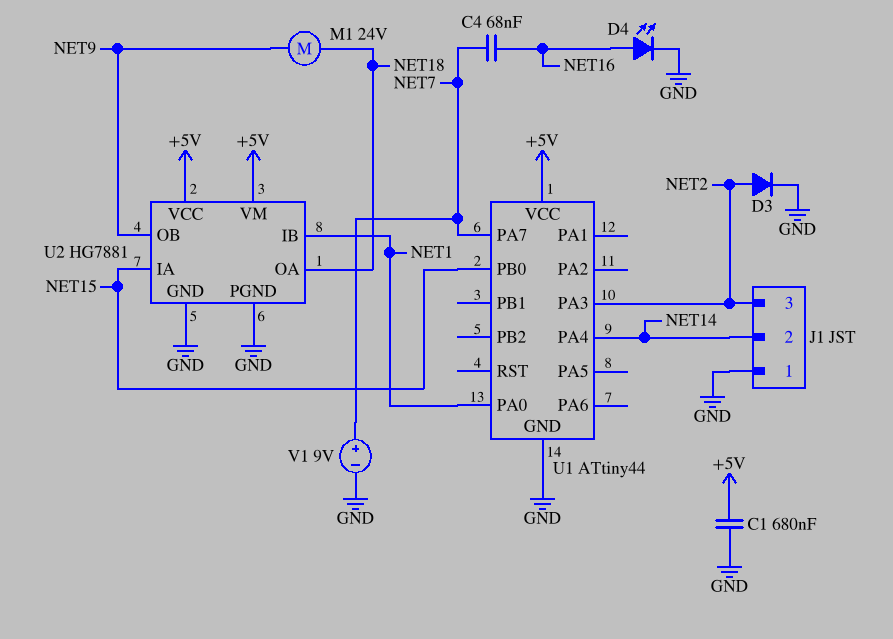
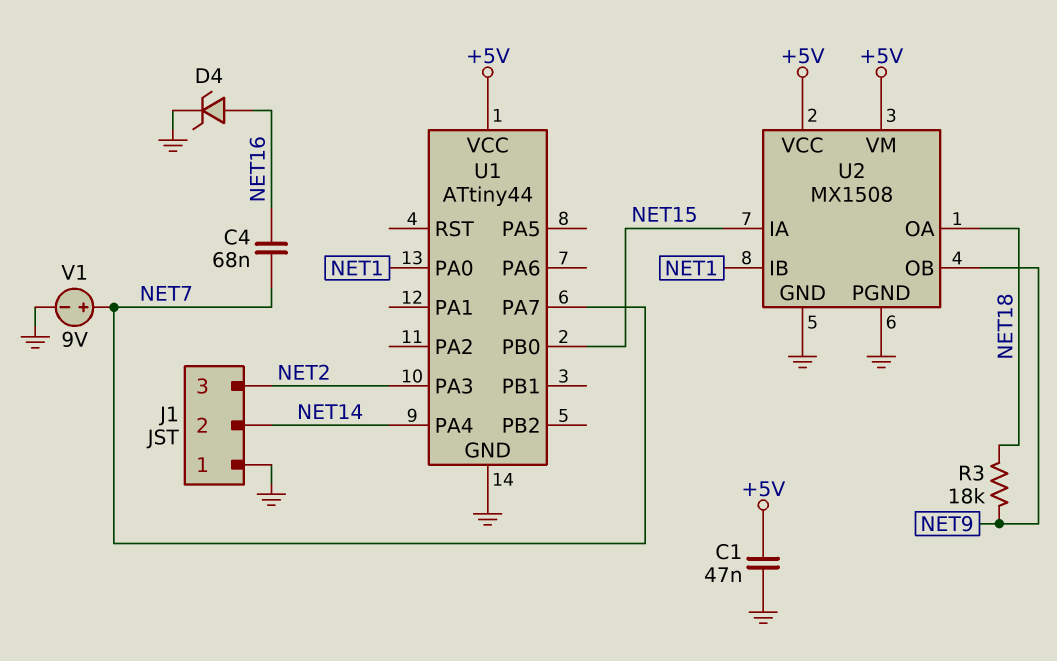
C1: 680nF (+5V, GND) -> 47nF (+5V, GND)
D3: diode (A NET2, K GND) -> none
D4: LED (A NET16, K GND) -> zener (A NET16, K GND)
M1: motor 24V (NET9, NET18) -> none
R3: none -> 18k (NET9, NET18)
U2: HG7881 -> MX1508

